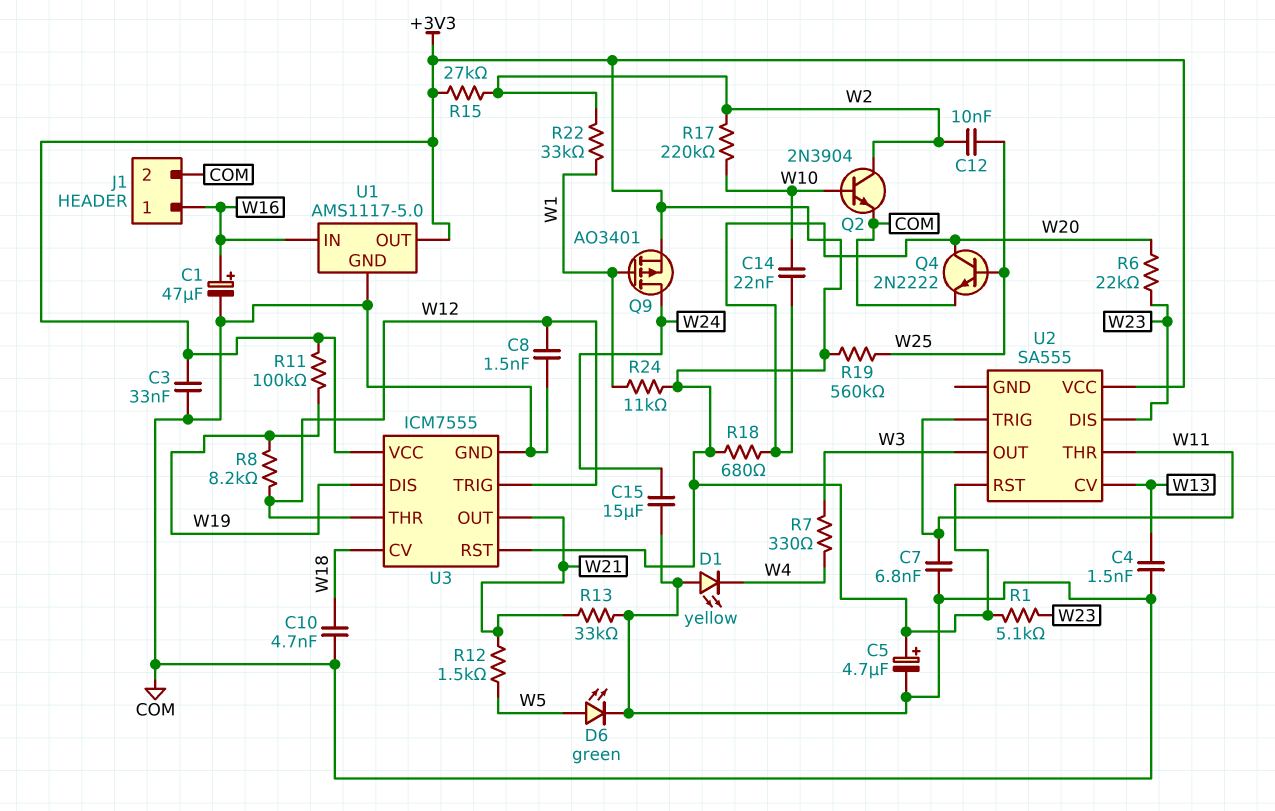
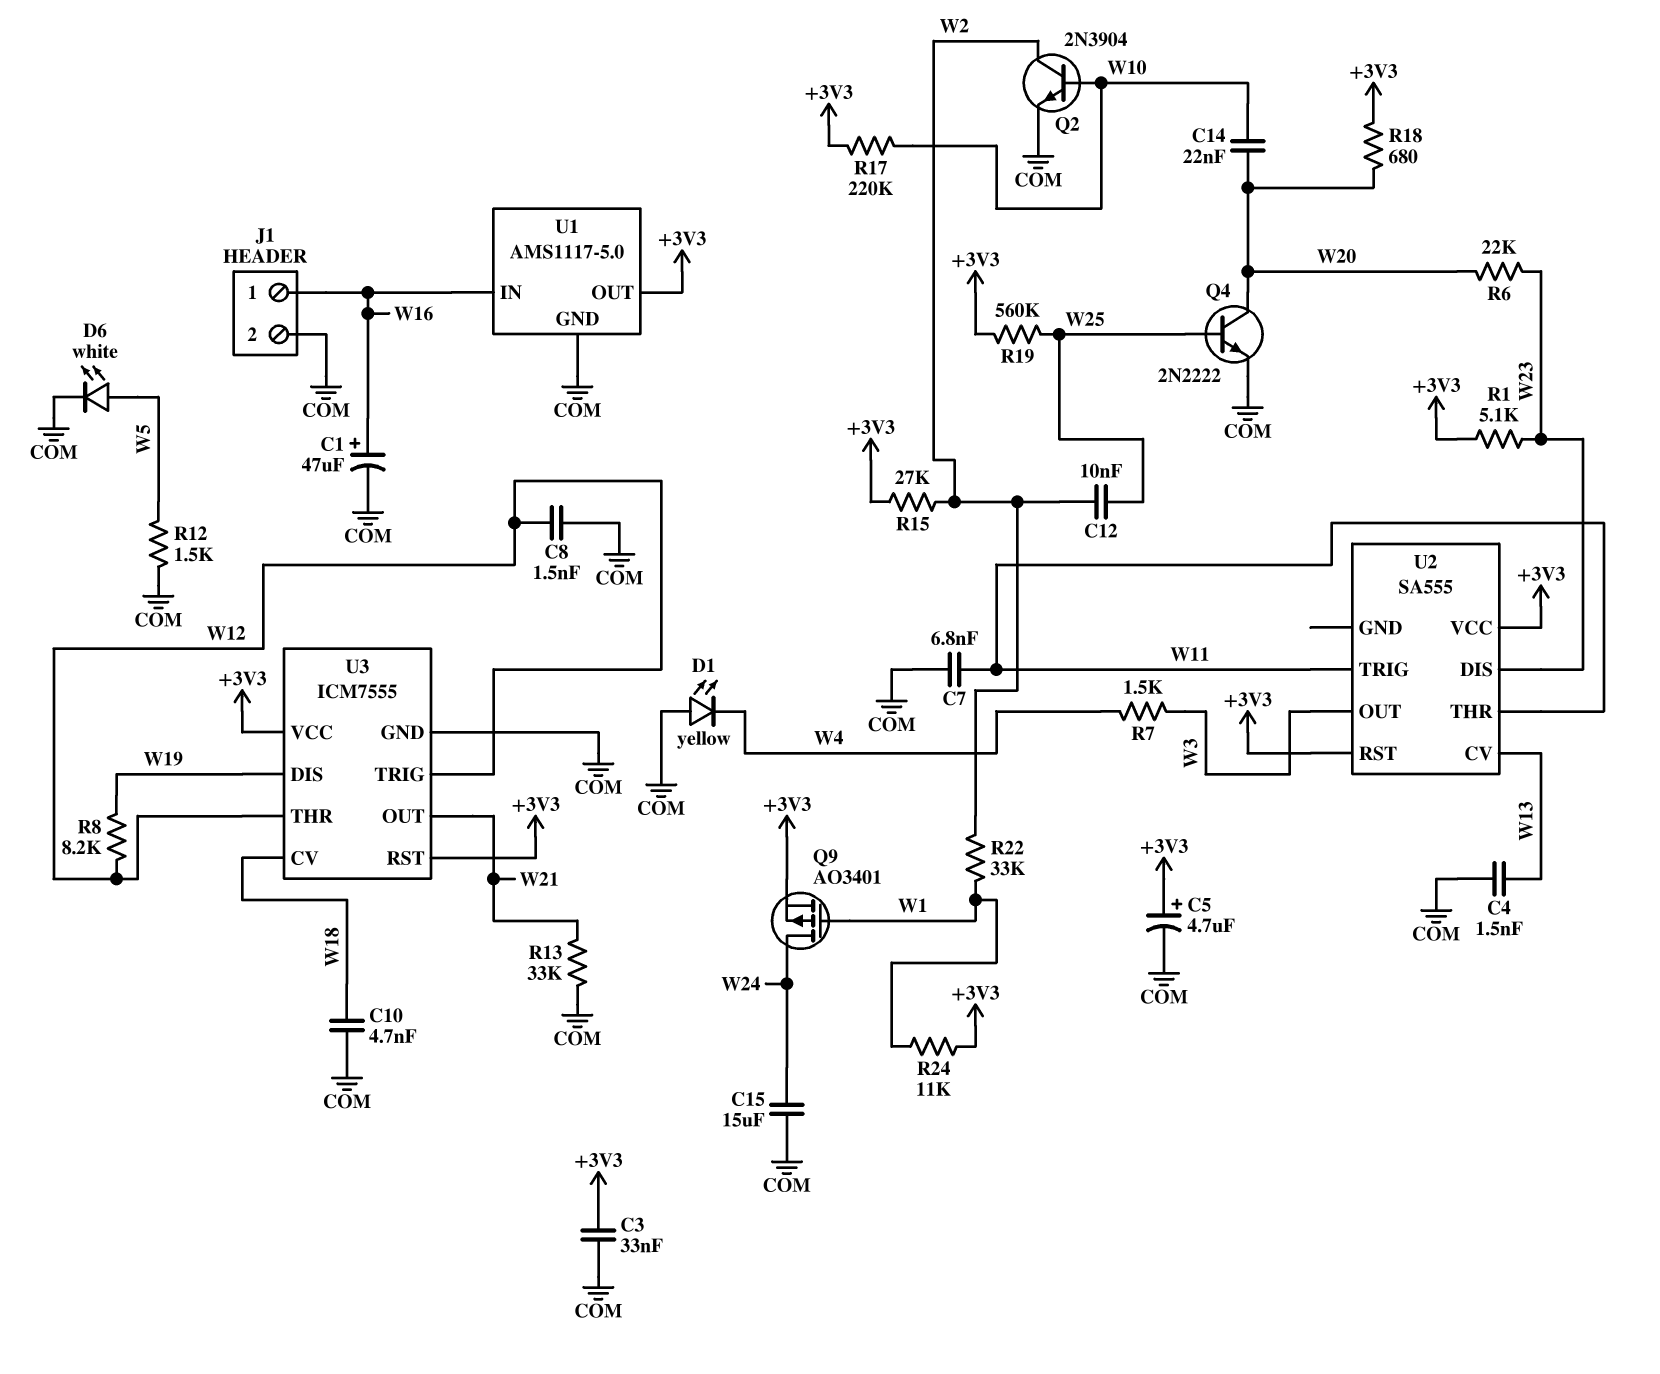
D6: LED green (A W5, K COM) -> LED white (A W5, K COM)
R7: 330 (W3, W4) -> 1.5k (W3, W4)
R11: 100k (+3V3, W19) -> none
R12: 1.5k (W5, W21) -> 1.5k (COM, W5)
R17: 220k (W2, W10) -> 220k (+3V3, W10)

